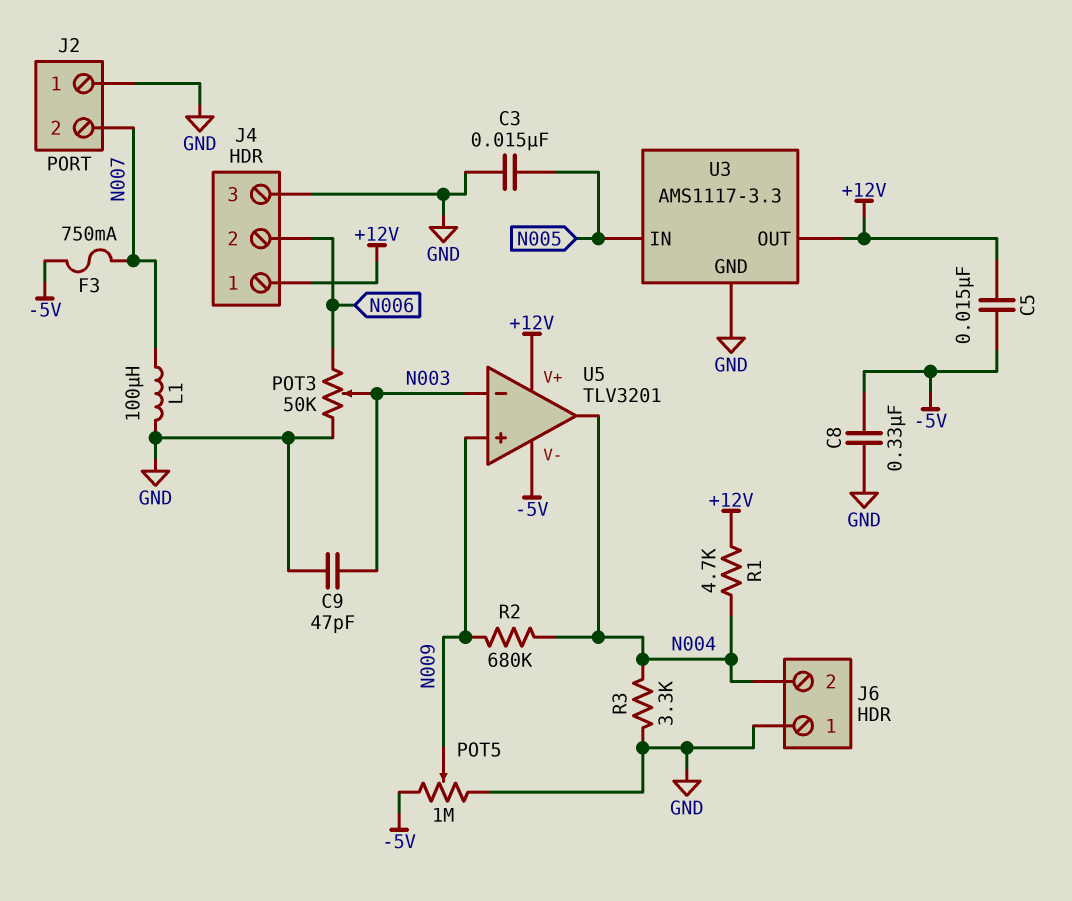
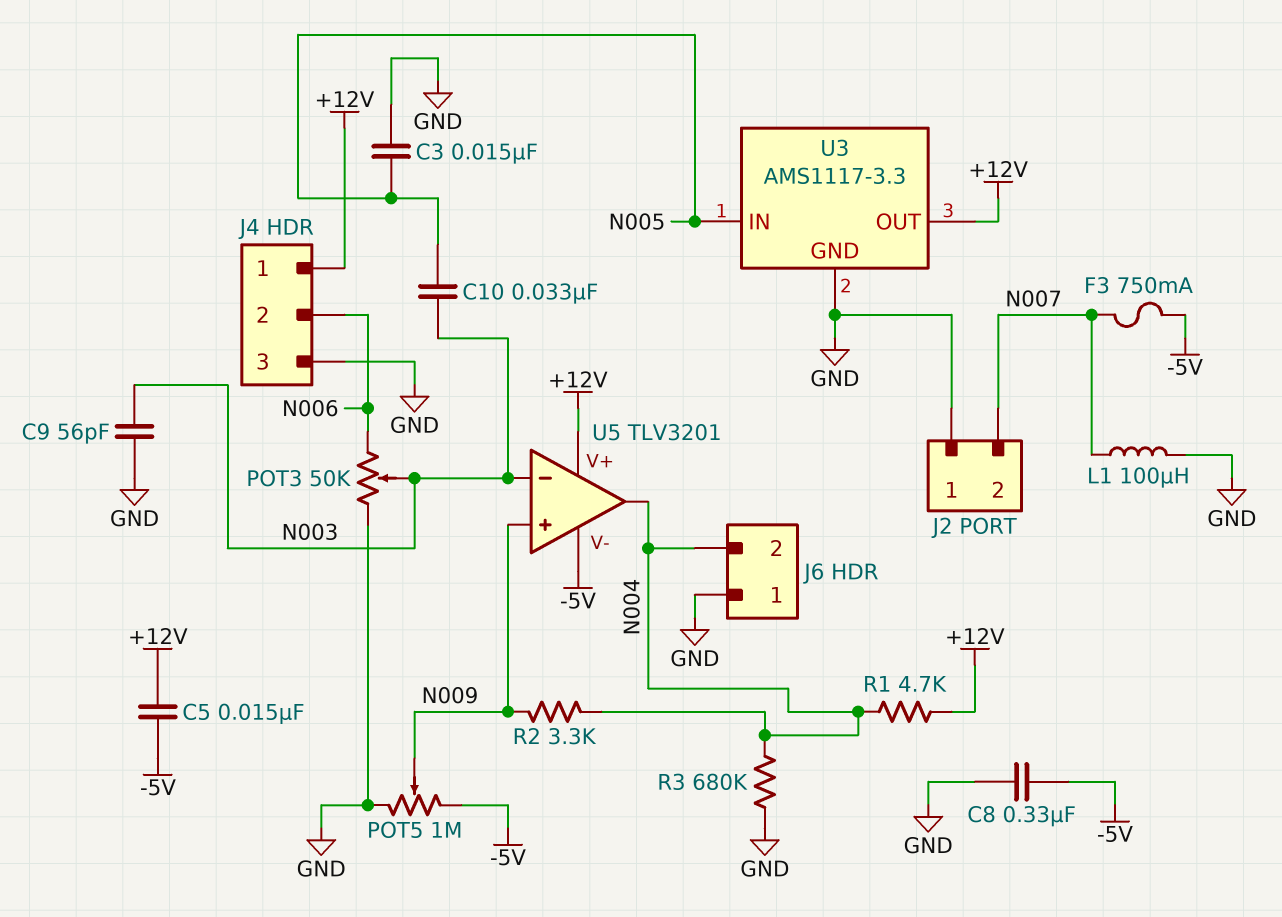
C9: 47pF (GND, N003) -> 56pF (GND, N003)
C10: none -> 33nF (N003, N005)
R2: 680k (N004, N009) -> 3.3k (N004, N009)
R3: 3.3k (GND, N004) -> 680k (GND, N004)

